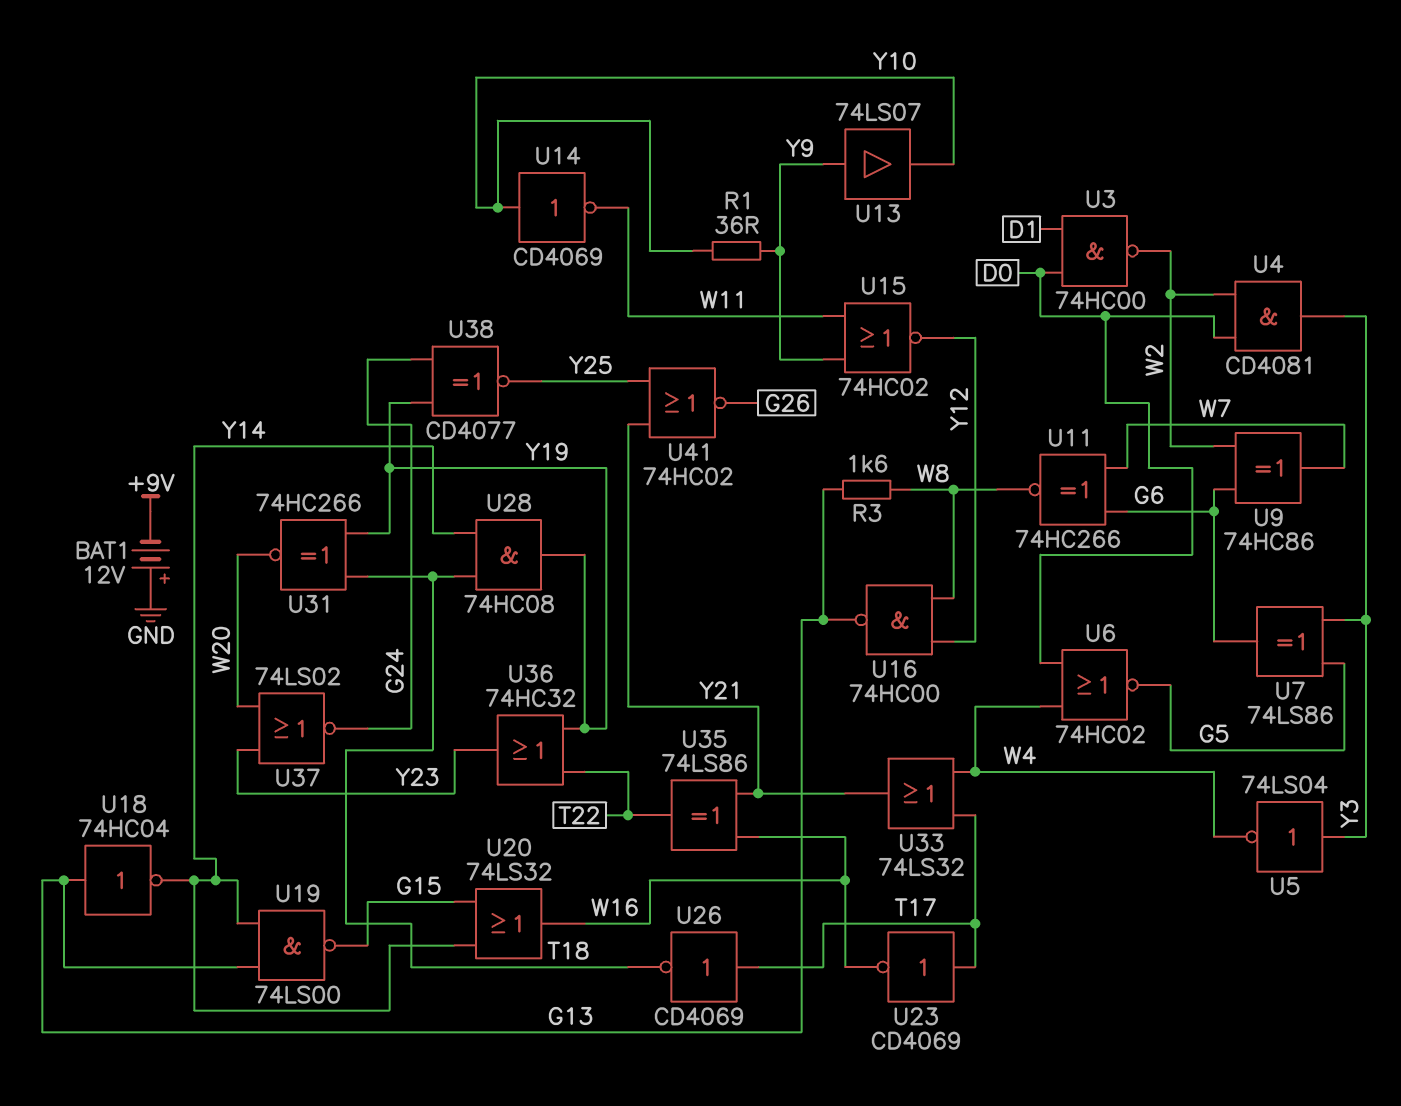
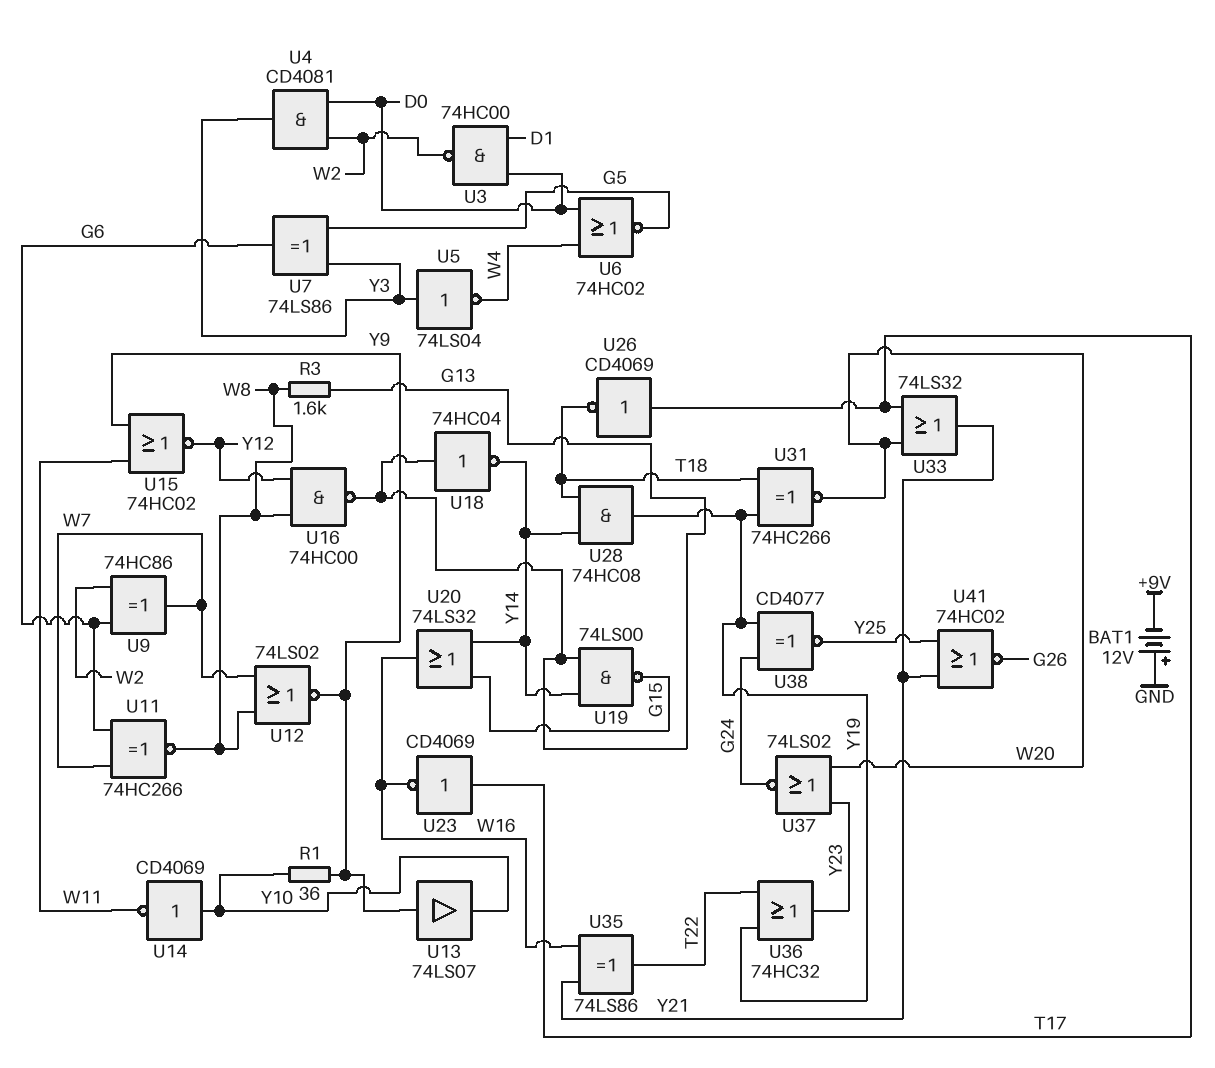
U12: none -> NOR 74LS02 (in W7, in W8, out Y9)
U33: OR 74LS32 (in T17, in W4, out Y21) -> OR 74LS32 (in T17, in W20, out Y21)

